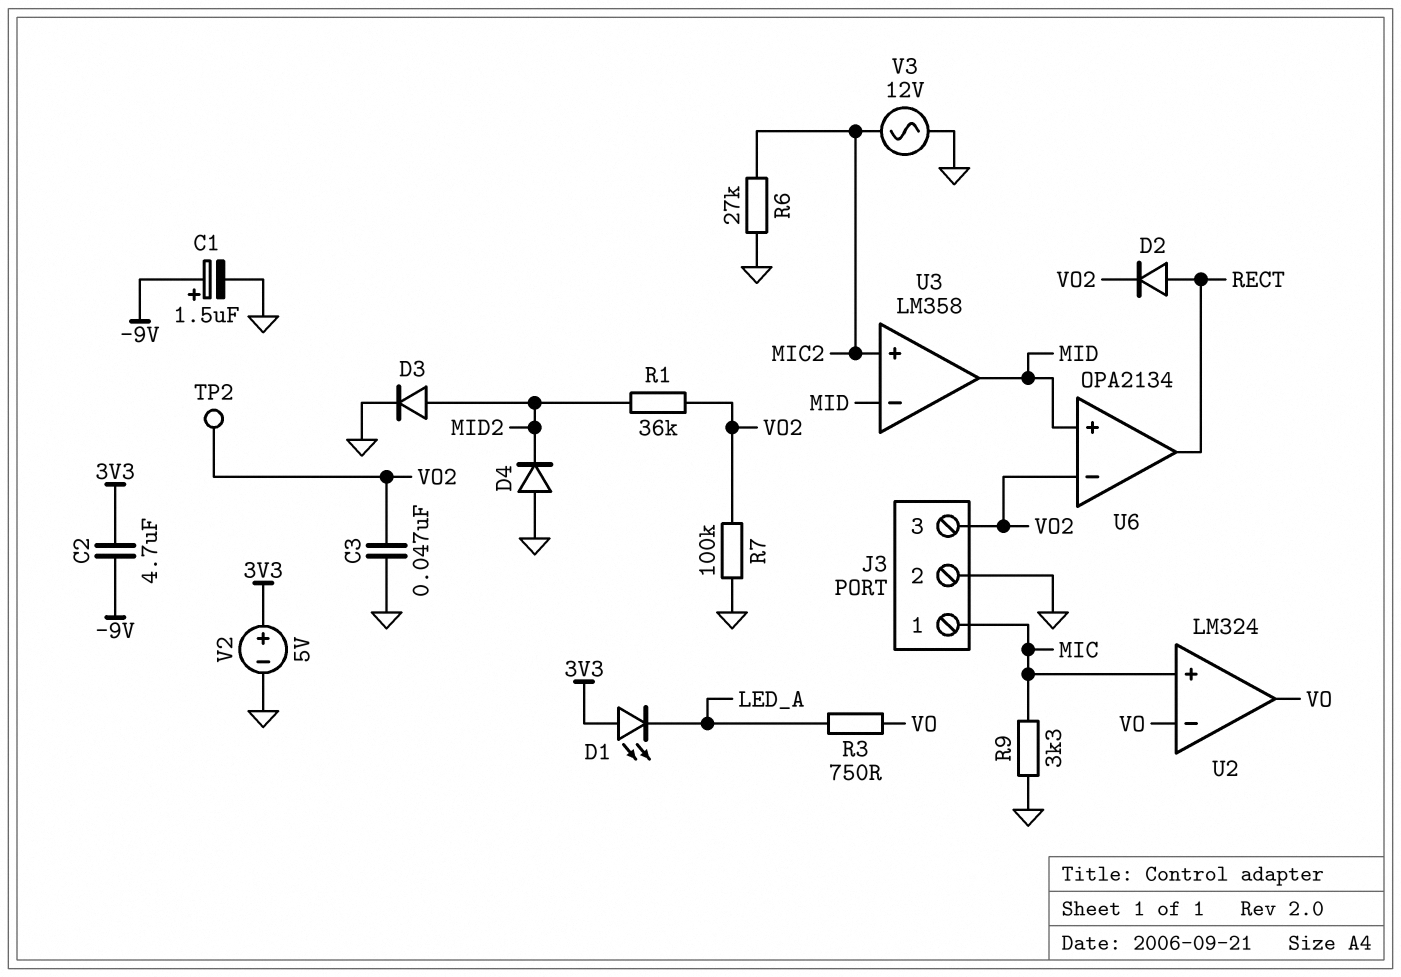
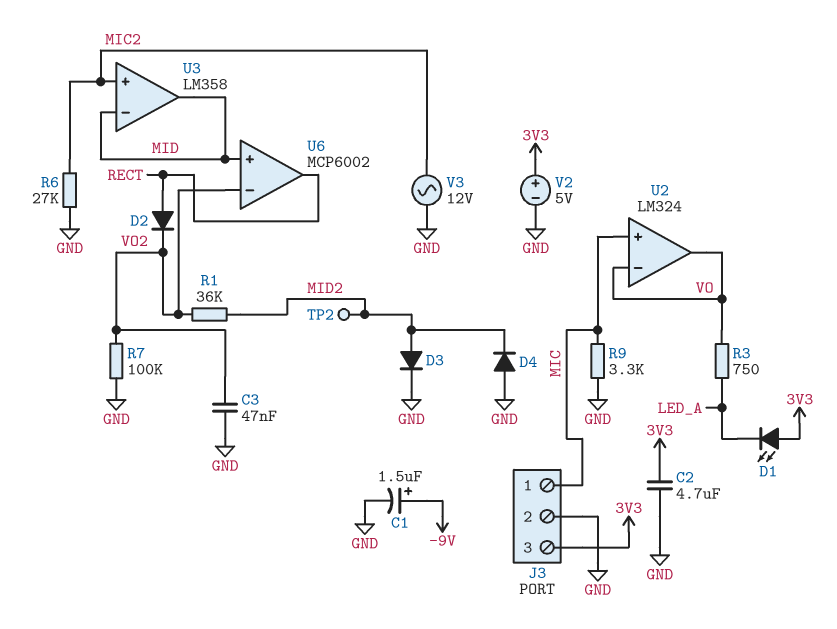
C2: 4.7uF (-9V, 3V3) -> 4.7uF (3V3, GND)
J3 pin 3: VO2 -> 3V3
TP2: test point (VO2) -> test point (MID2)
U6: OPA2134 -> MCP6002

